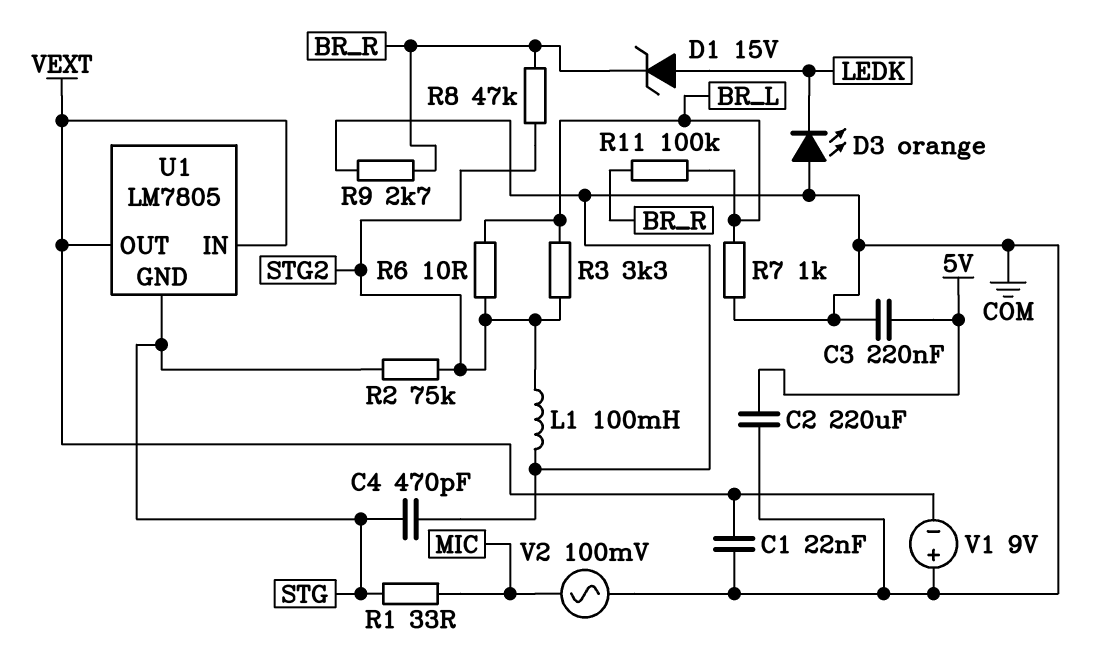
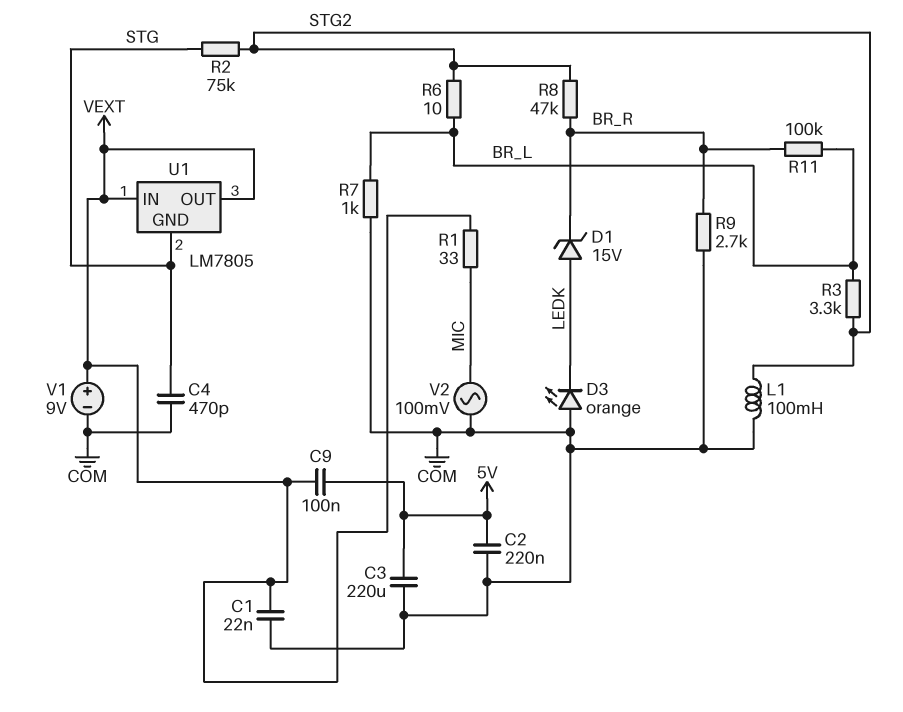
C2: 220uF (5V, COM) -> 220nF (5V, COM)
C3: 220nF (5V, COM) -> 220uF (5V, COM)
C9: none -> 100nF (5V, VEXT)
R1: 33 (MIC, STG) -> 33 (MIC, VEXT)
V1: 9V (plus COM, minus VEXT) -> 9V (plus VEXT, minus COM)

